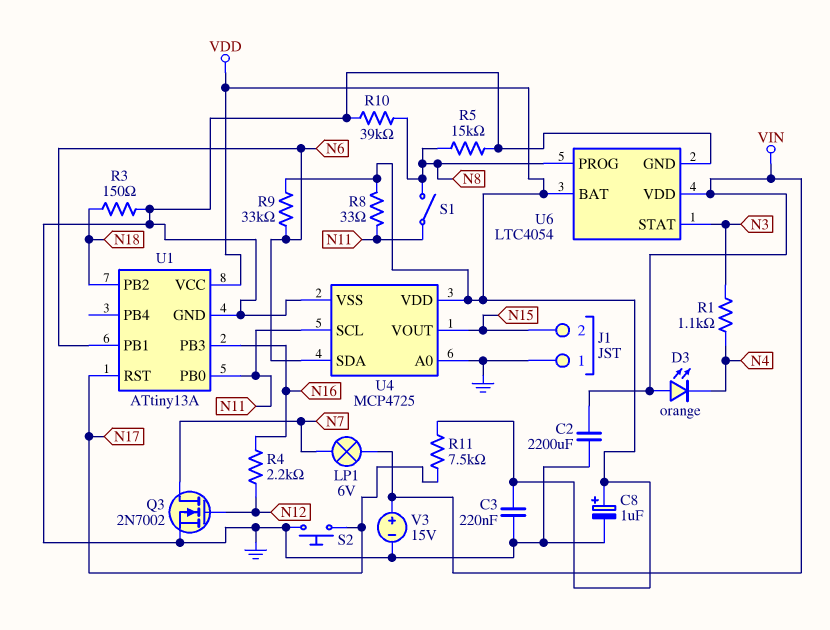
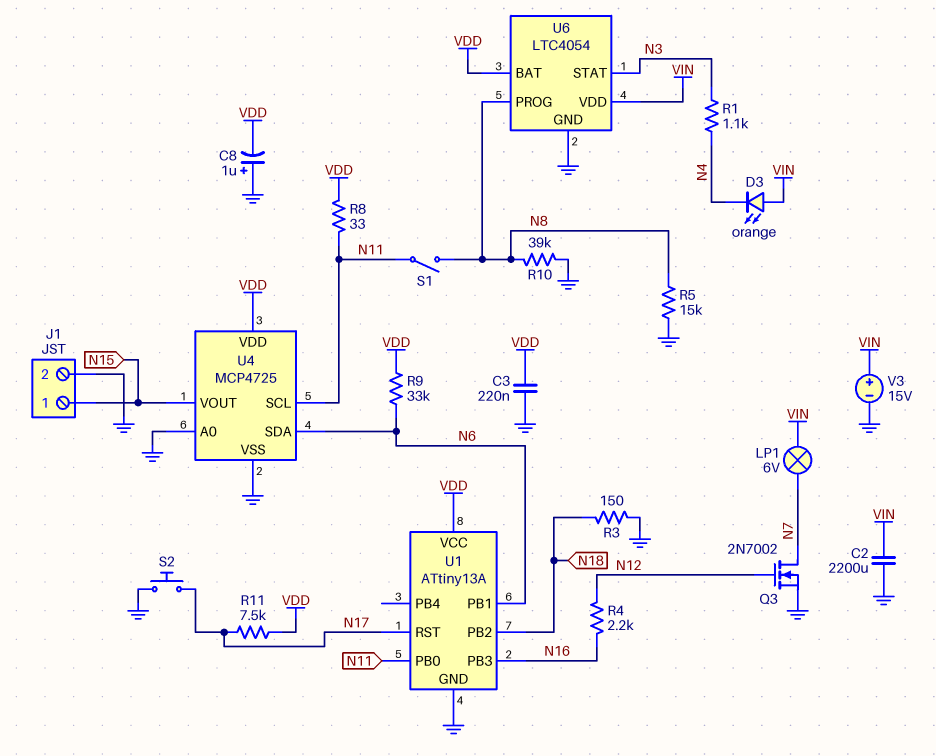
C8: 1uF (plus VDD, minus GND) -> 1uF (plus GND, minus VDD)
J1 pin 1: GND -> N15
J1 pin 2: N15 -> GND

